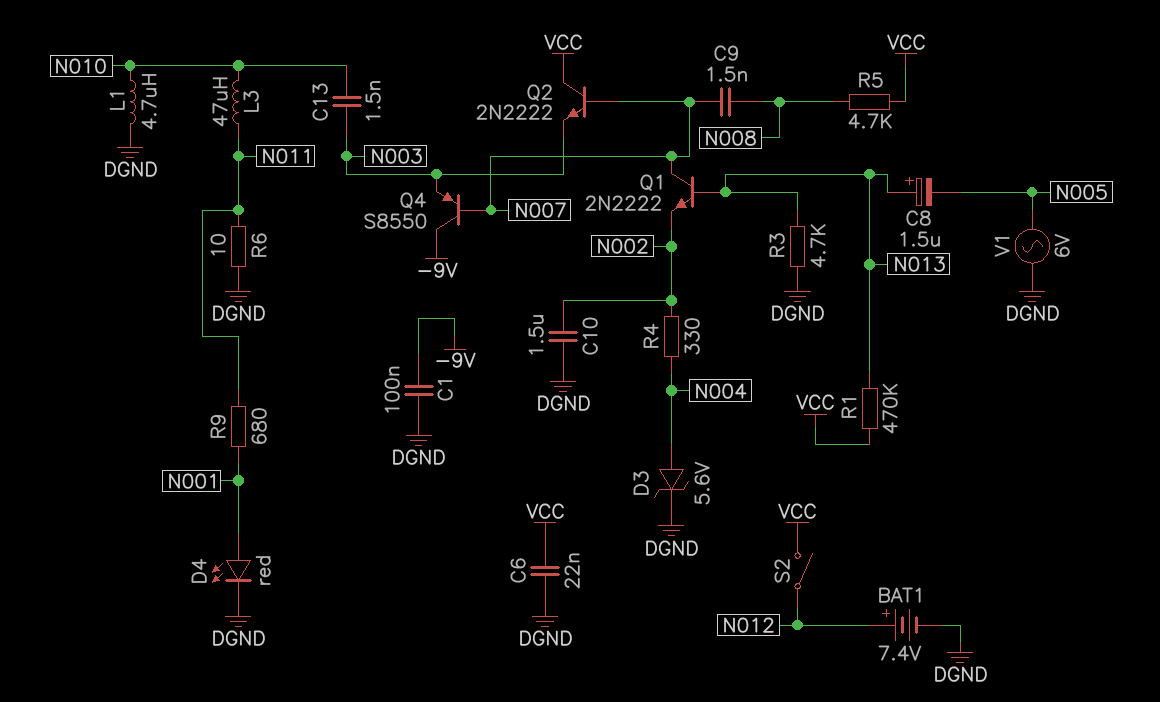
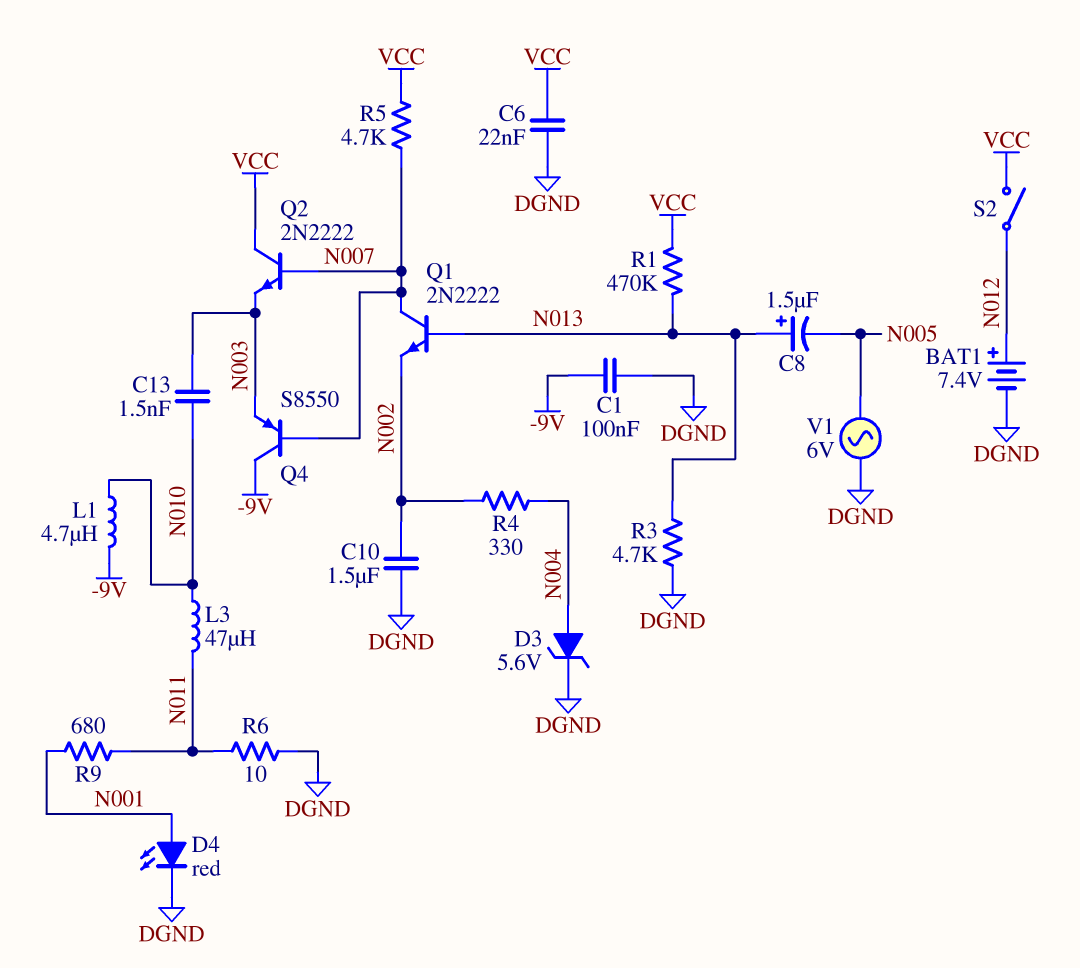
C9: 1.5nF (N007, N008) -> none
L1: 4.7uH (DGND, N010) -> 4.7uH (-9V, N010)
R5: 4.7k (N008, VCC) -> 4.7k (N007, VCC)

